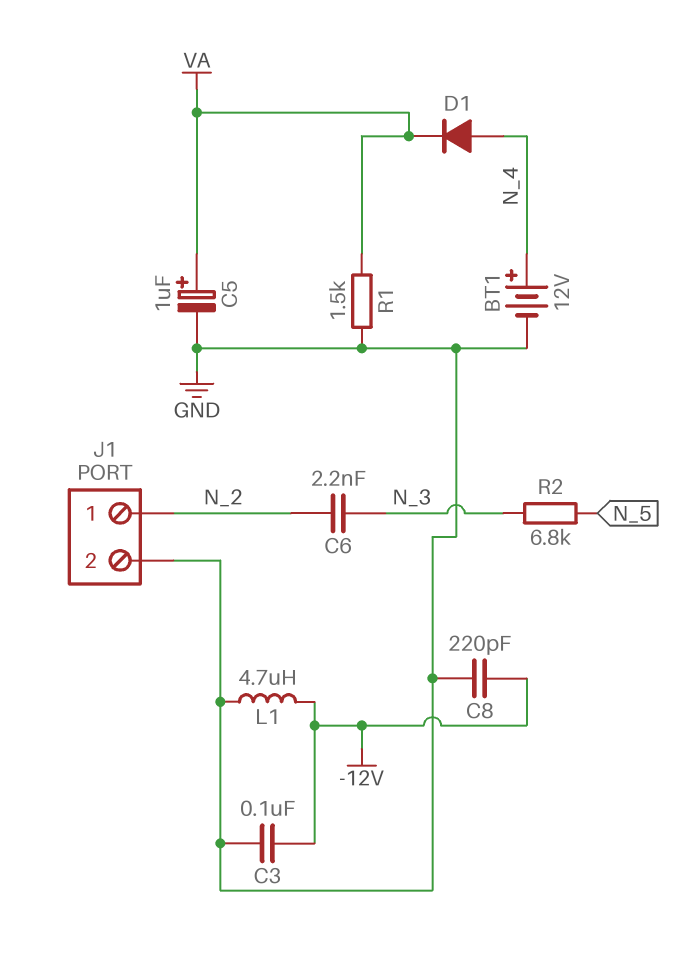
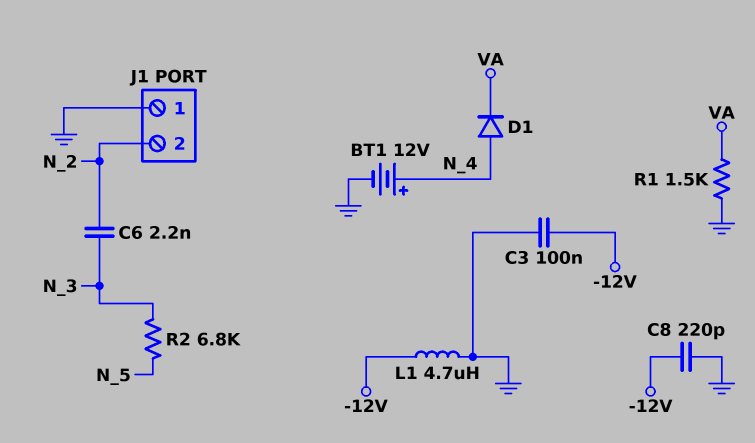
C5: 1uF (plus VA, minus GND) -> none
J1 pin 1: N_2 -> GND
J1 pin 2: GND -> N_2

